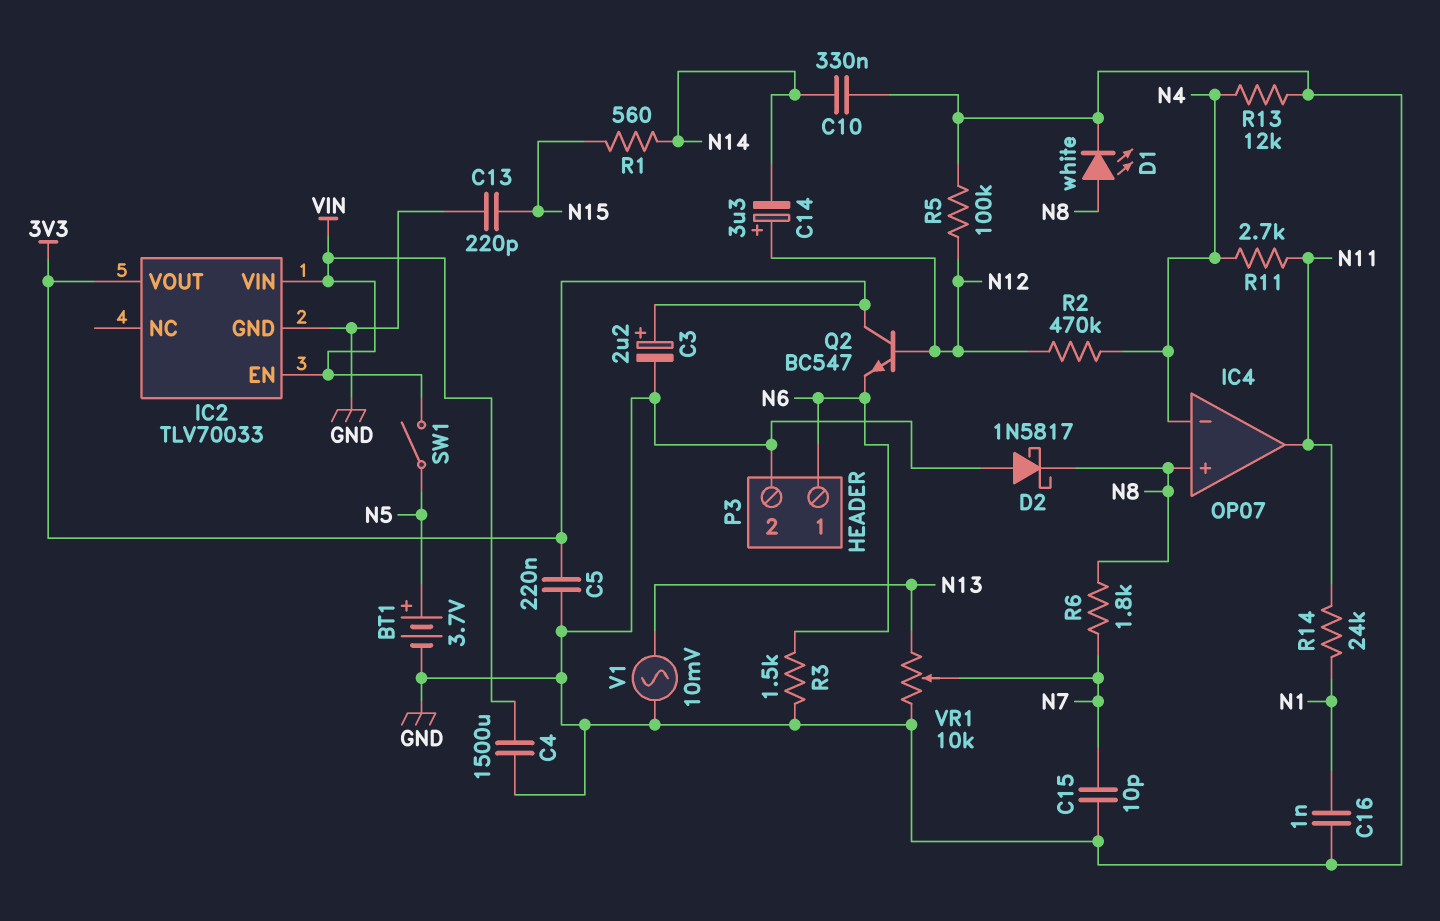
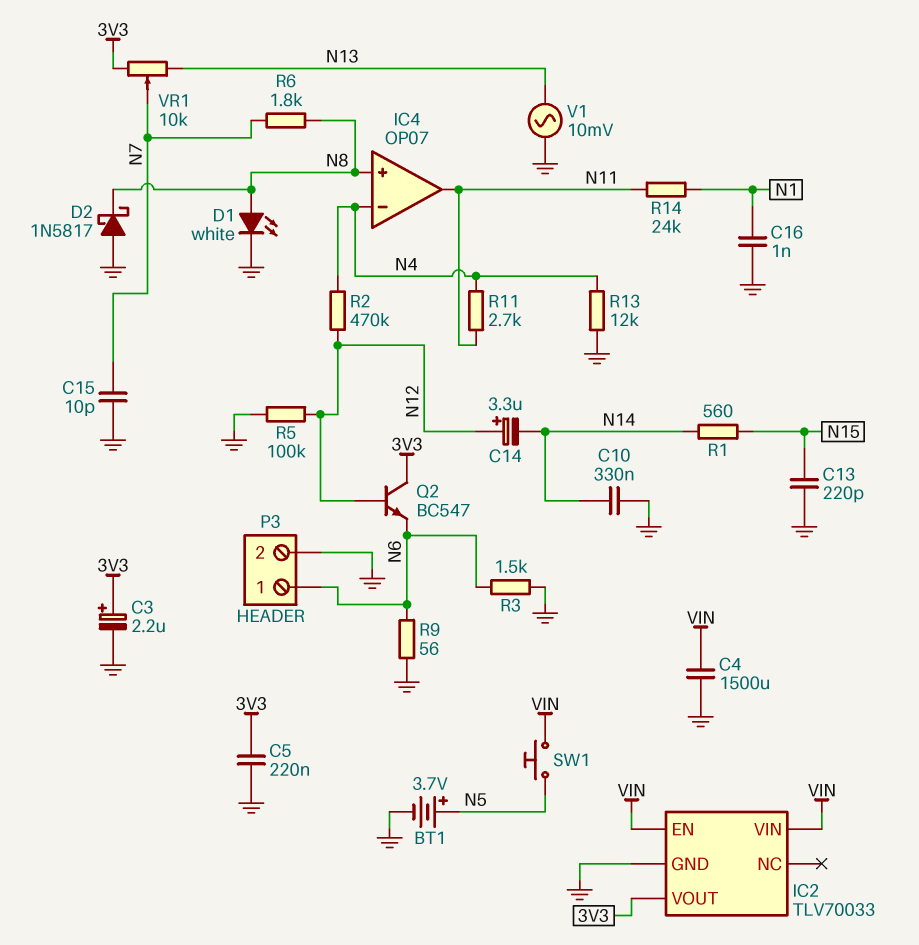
R9: none -> 56 (GND, N6)
SW1: switch (N5, VIN) -> button (N5, VIN)
VR1: 10k (GND, N13, wiper N7) -> 10k (3V3, N13, wiper N7)

